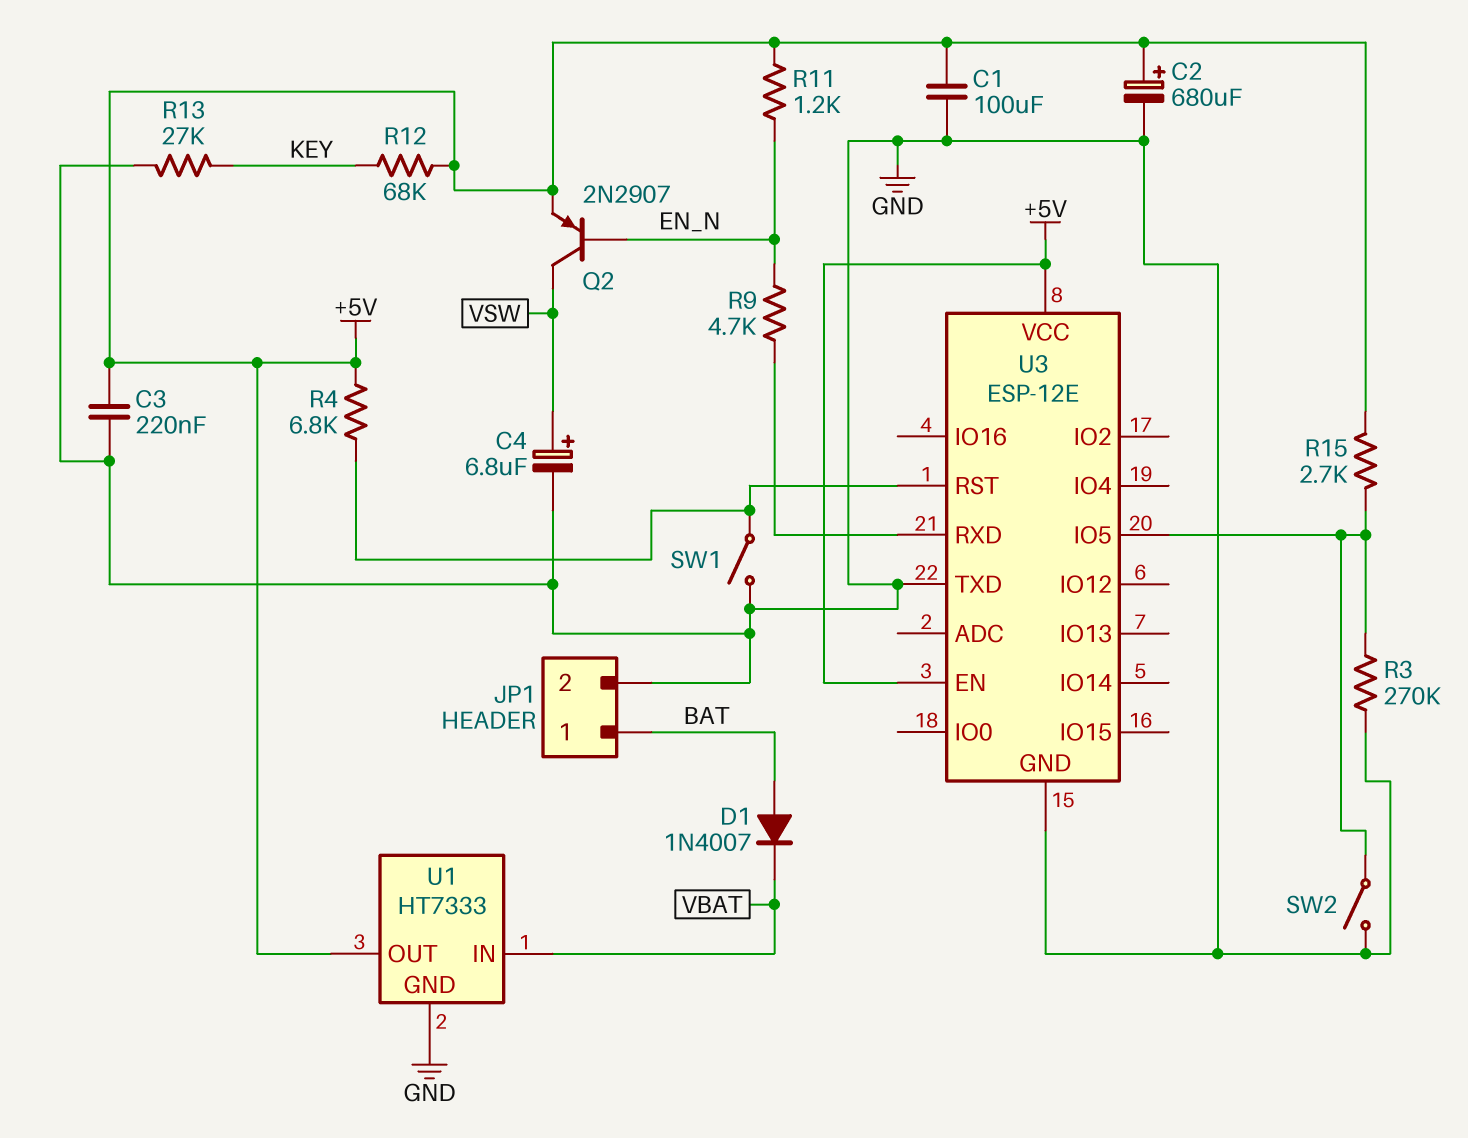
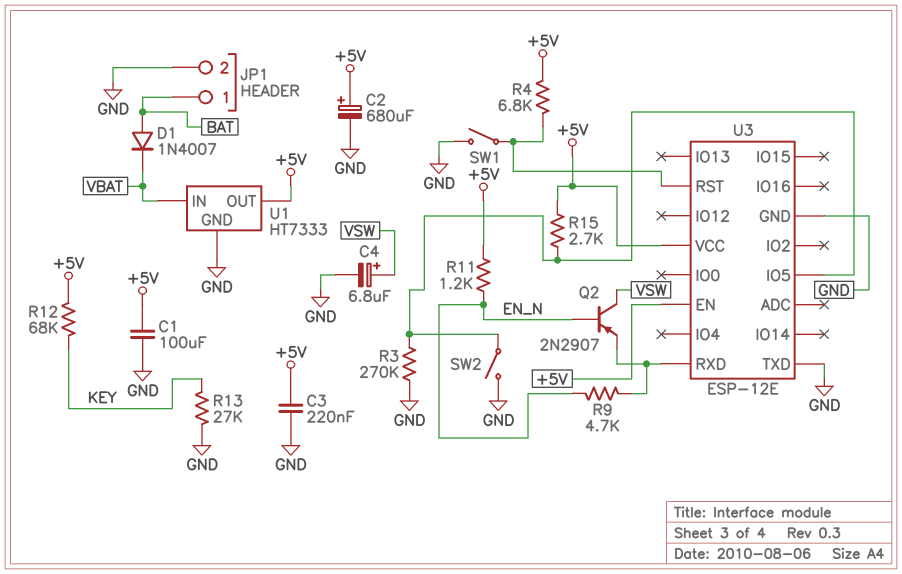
Q2: PNP 2N2907 (B EN_N, C VSW, E +5V) -> PNP 2N2907 (B EN_N, C VSW, E U3/RXD)

